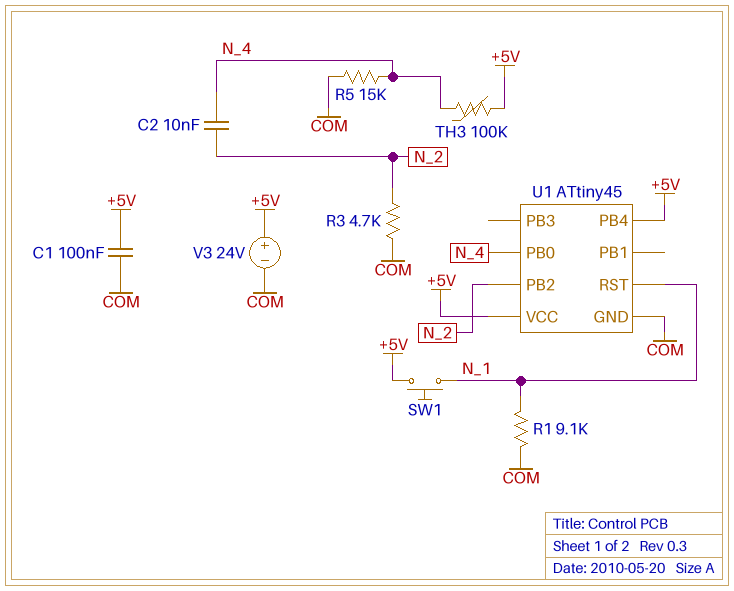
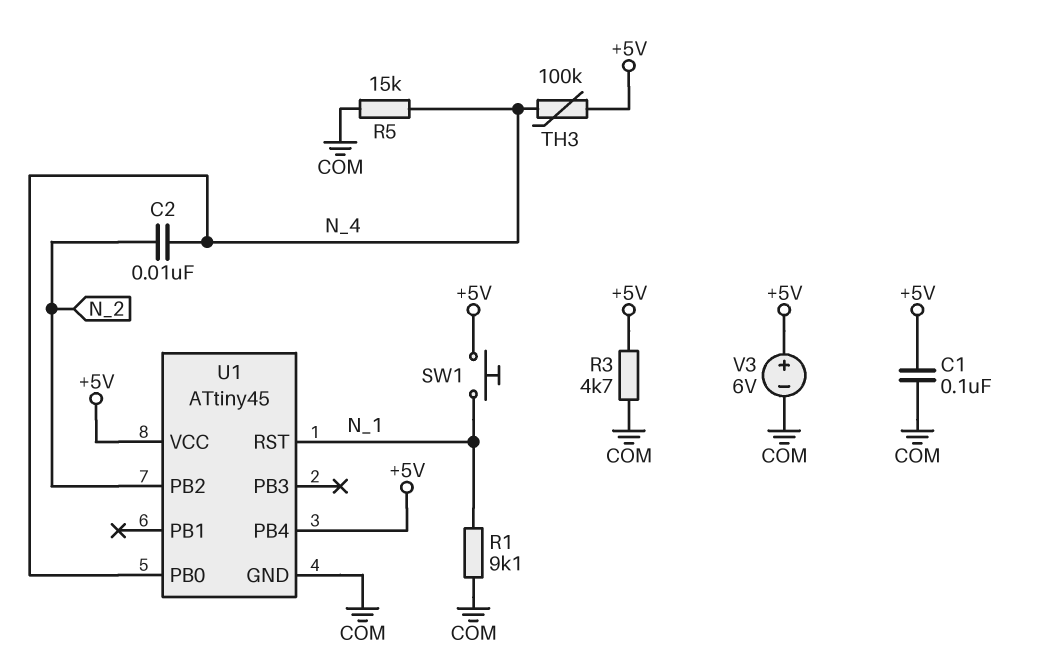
R3: 4.7k (COM, N_2) -> 4.7k (+5V, COM)
V3: 24V (plus +5V, minus COM) -> 6V (plus +5V, minus COM)

